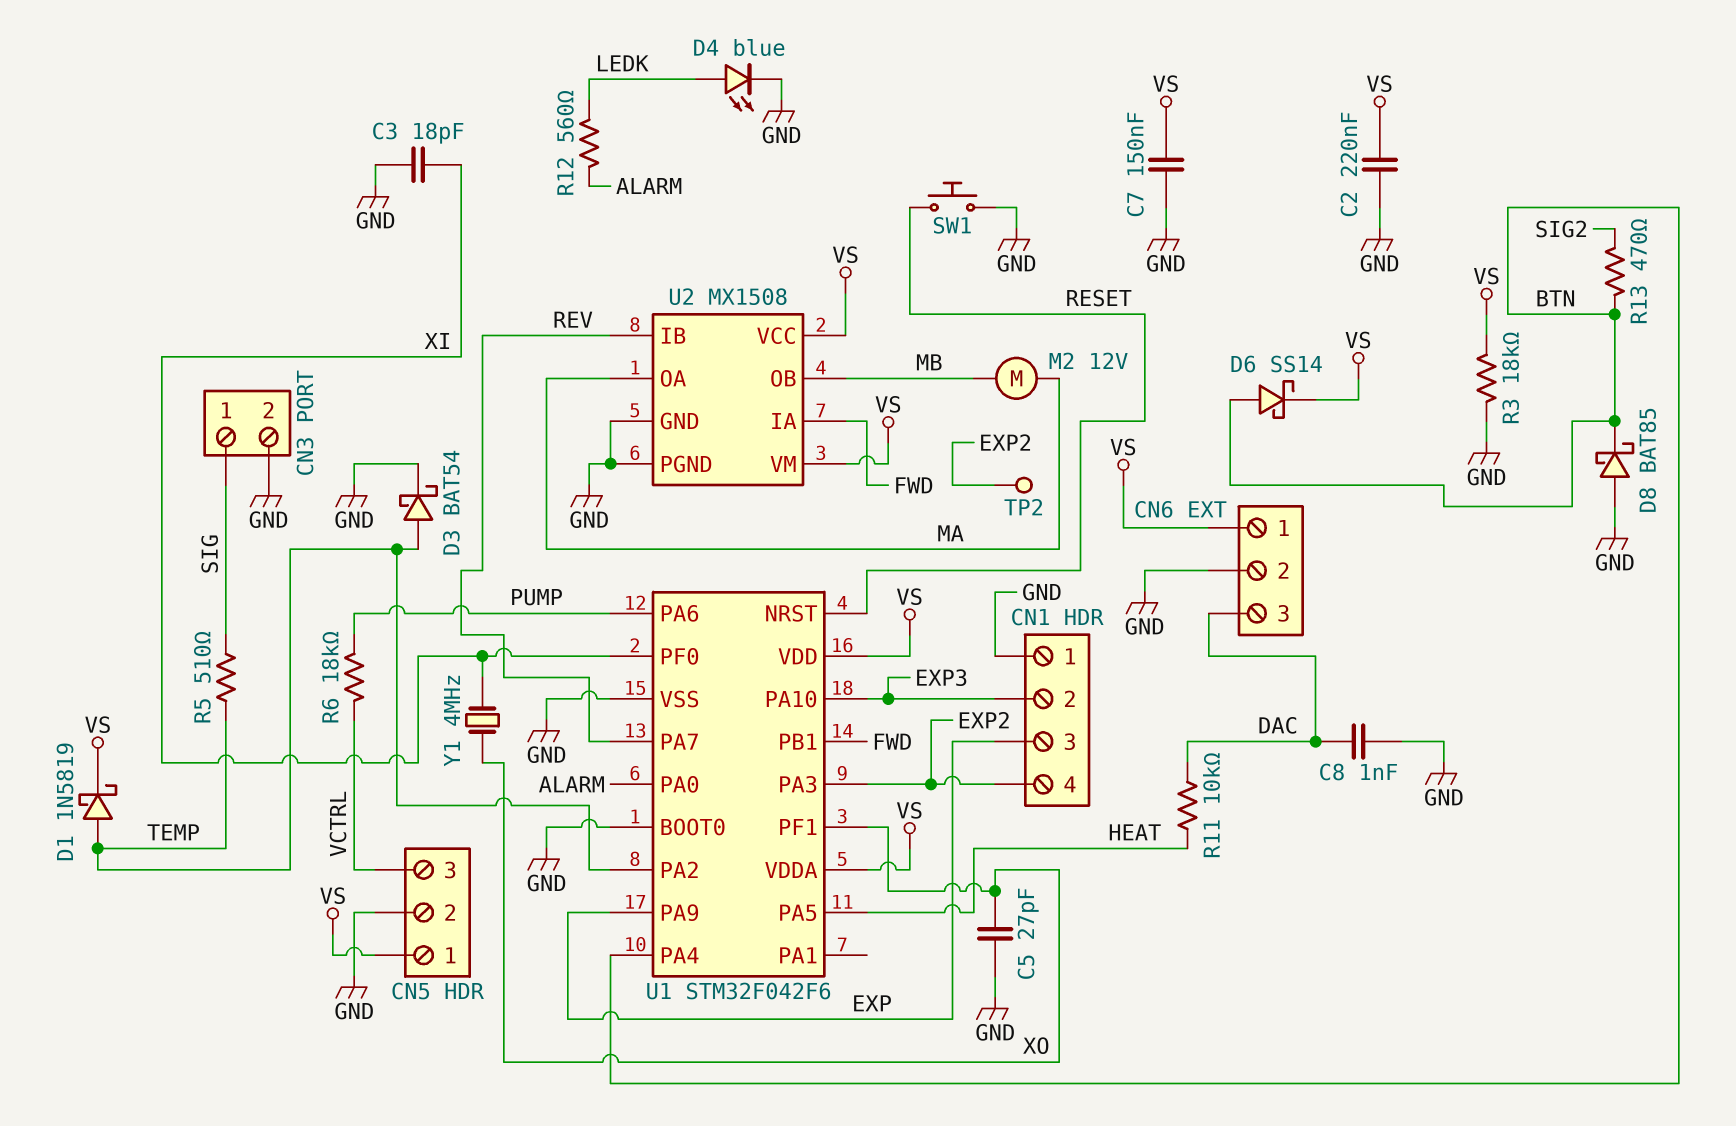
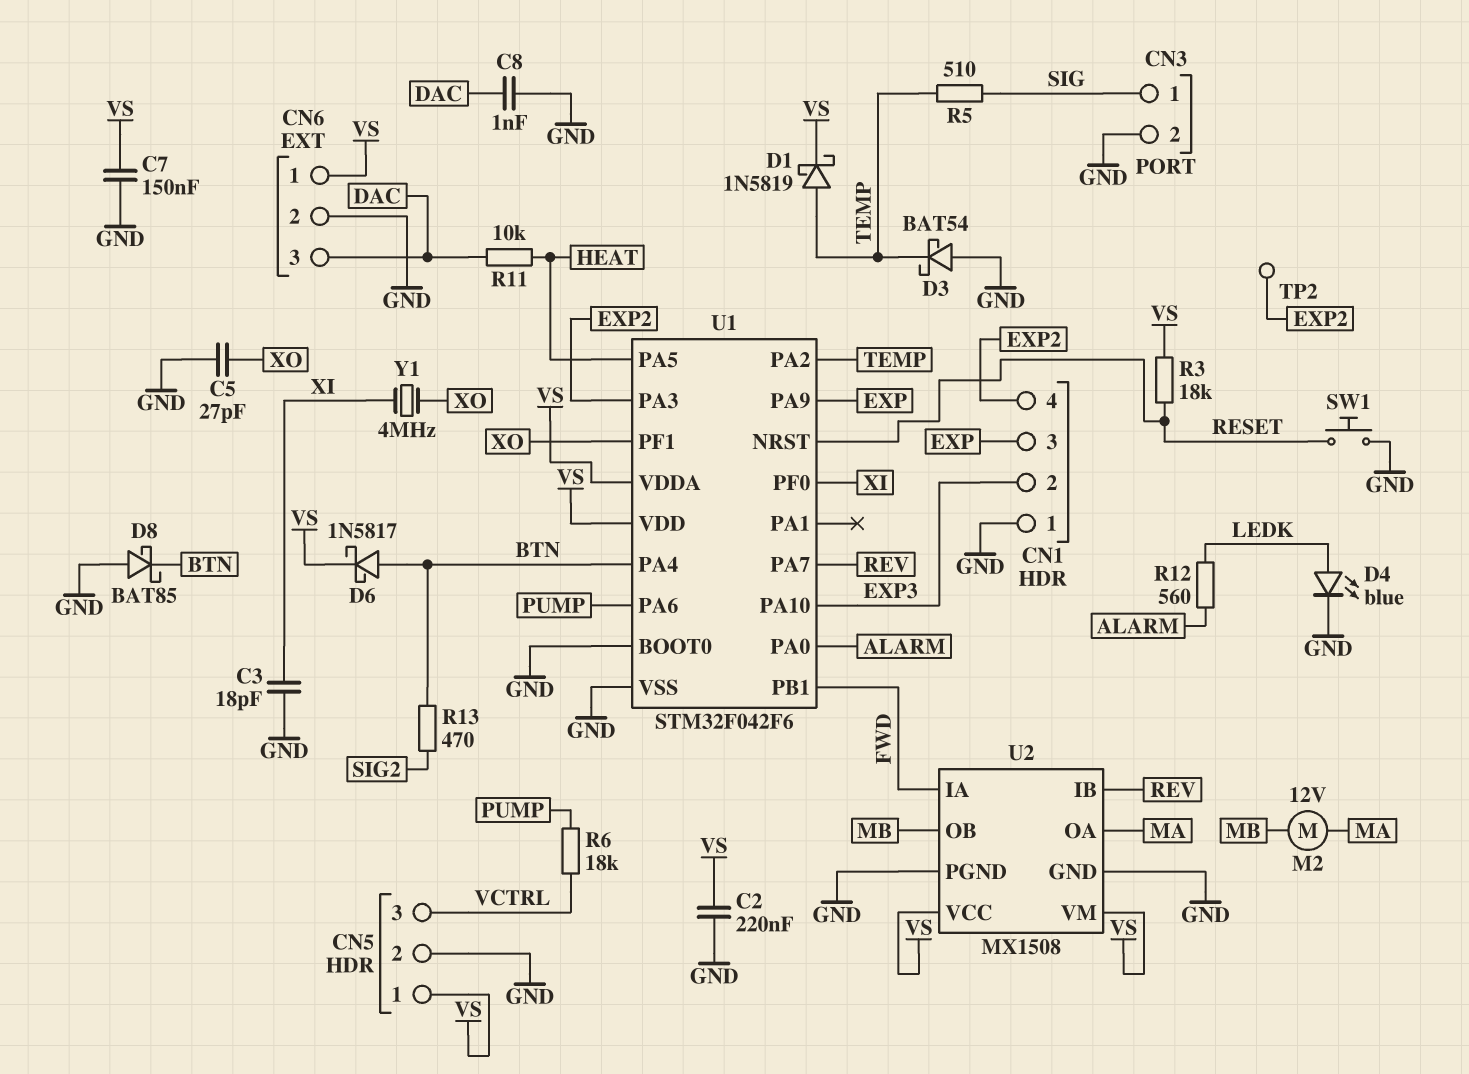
D3: schottky BAT54 (A TEMP, K GND) -> schottky BAT54 (A GND, K TEMP)
D6: schottky SS14 (A BTN, K VS) -> schottky 1N5817 (A BTN, K VS)
R3: 18k (GND, VS) -> 18k (RESET, VS)

